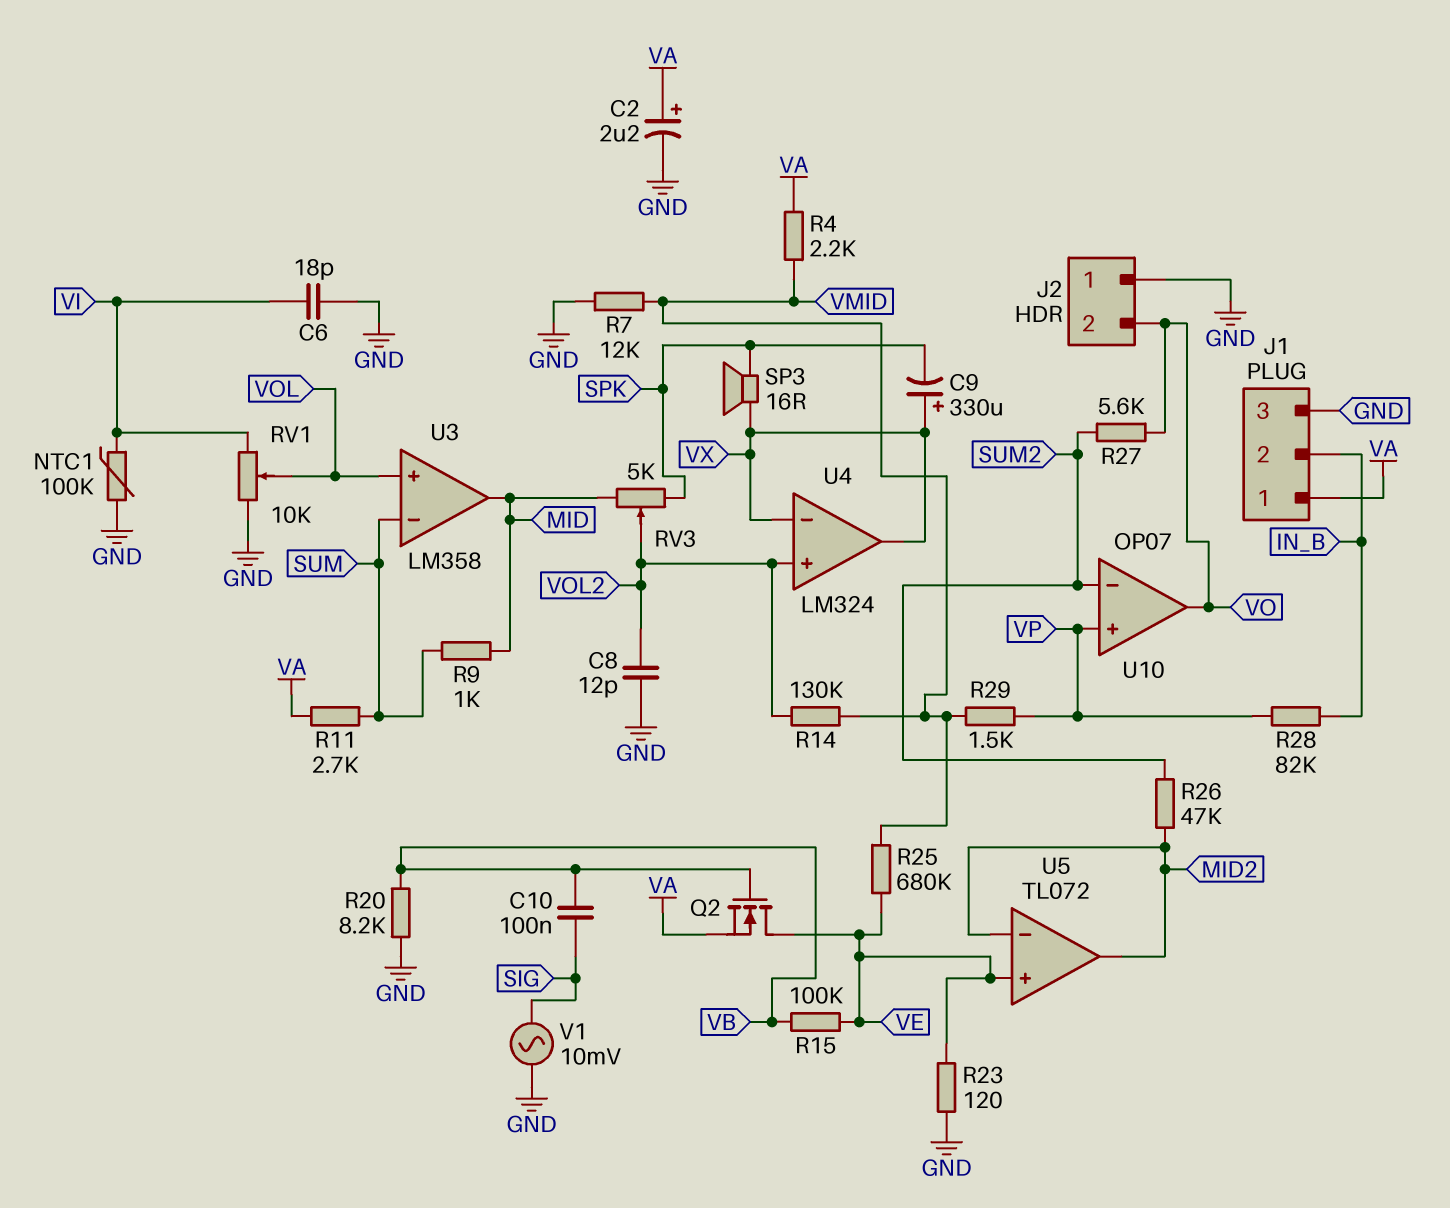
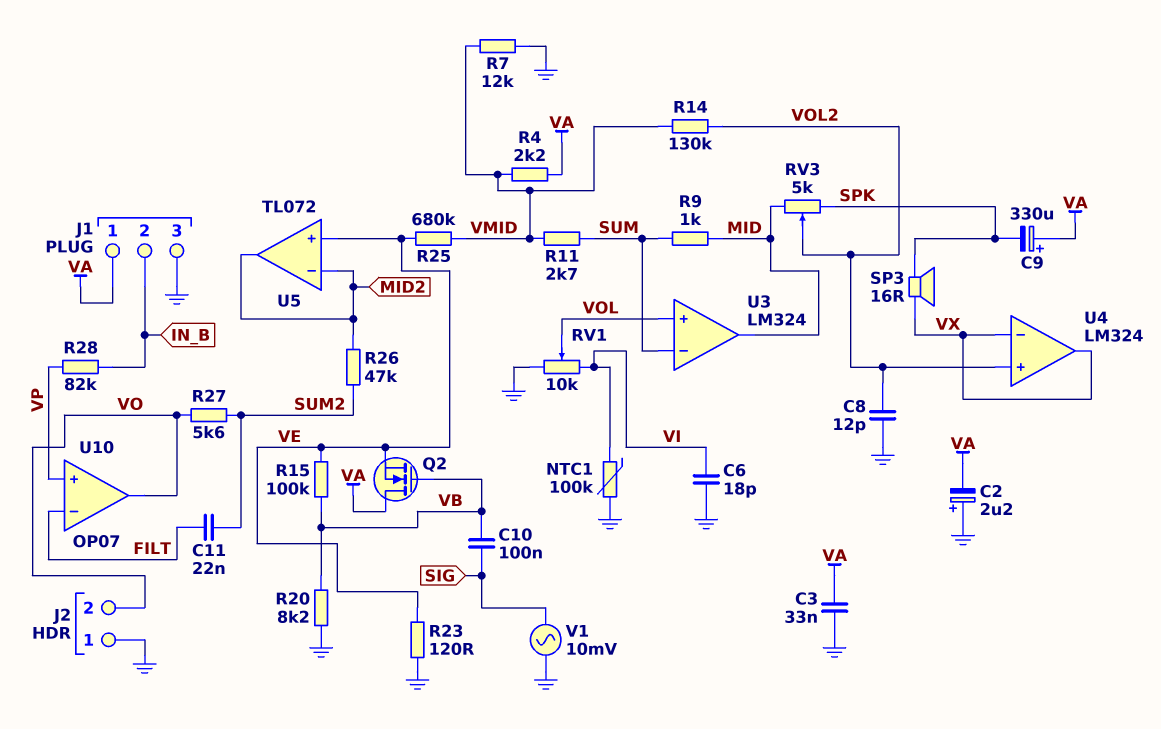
C2: 2.2uF (plus VA, minus GND) -> 2.2uF (plus GND, minus VA)
C3: none -> 33nF (GND, VA)
C9: 330uF (plus VX, minus SPK) -> 330uF (plus VA, minus SPK)
C11: none -> 22nF (FILT, SUM2)
Q2: NMOS (G VB, D VE, S VA) -> NMOS (G VB, D VA, S VE)
R11: 2.7k (SUM, VA) -> 2.7k (SUM, VMID)
R29: 1.5k (VMID, VP) -> none
U3: LM358 -> LM324
U10 pin in-: SUM2 -> FILT

